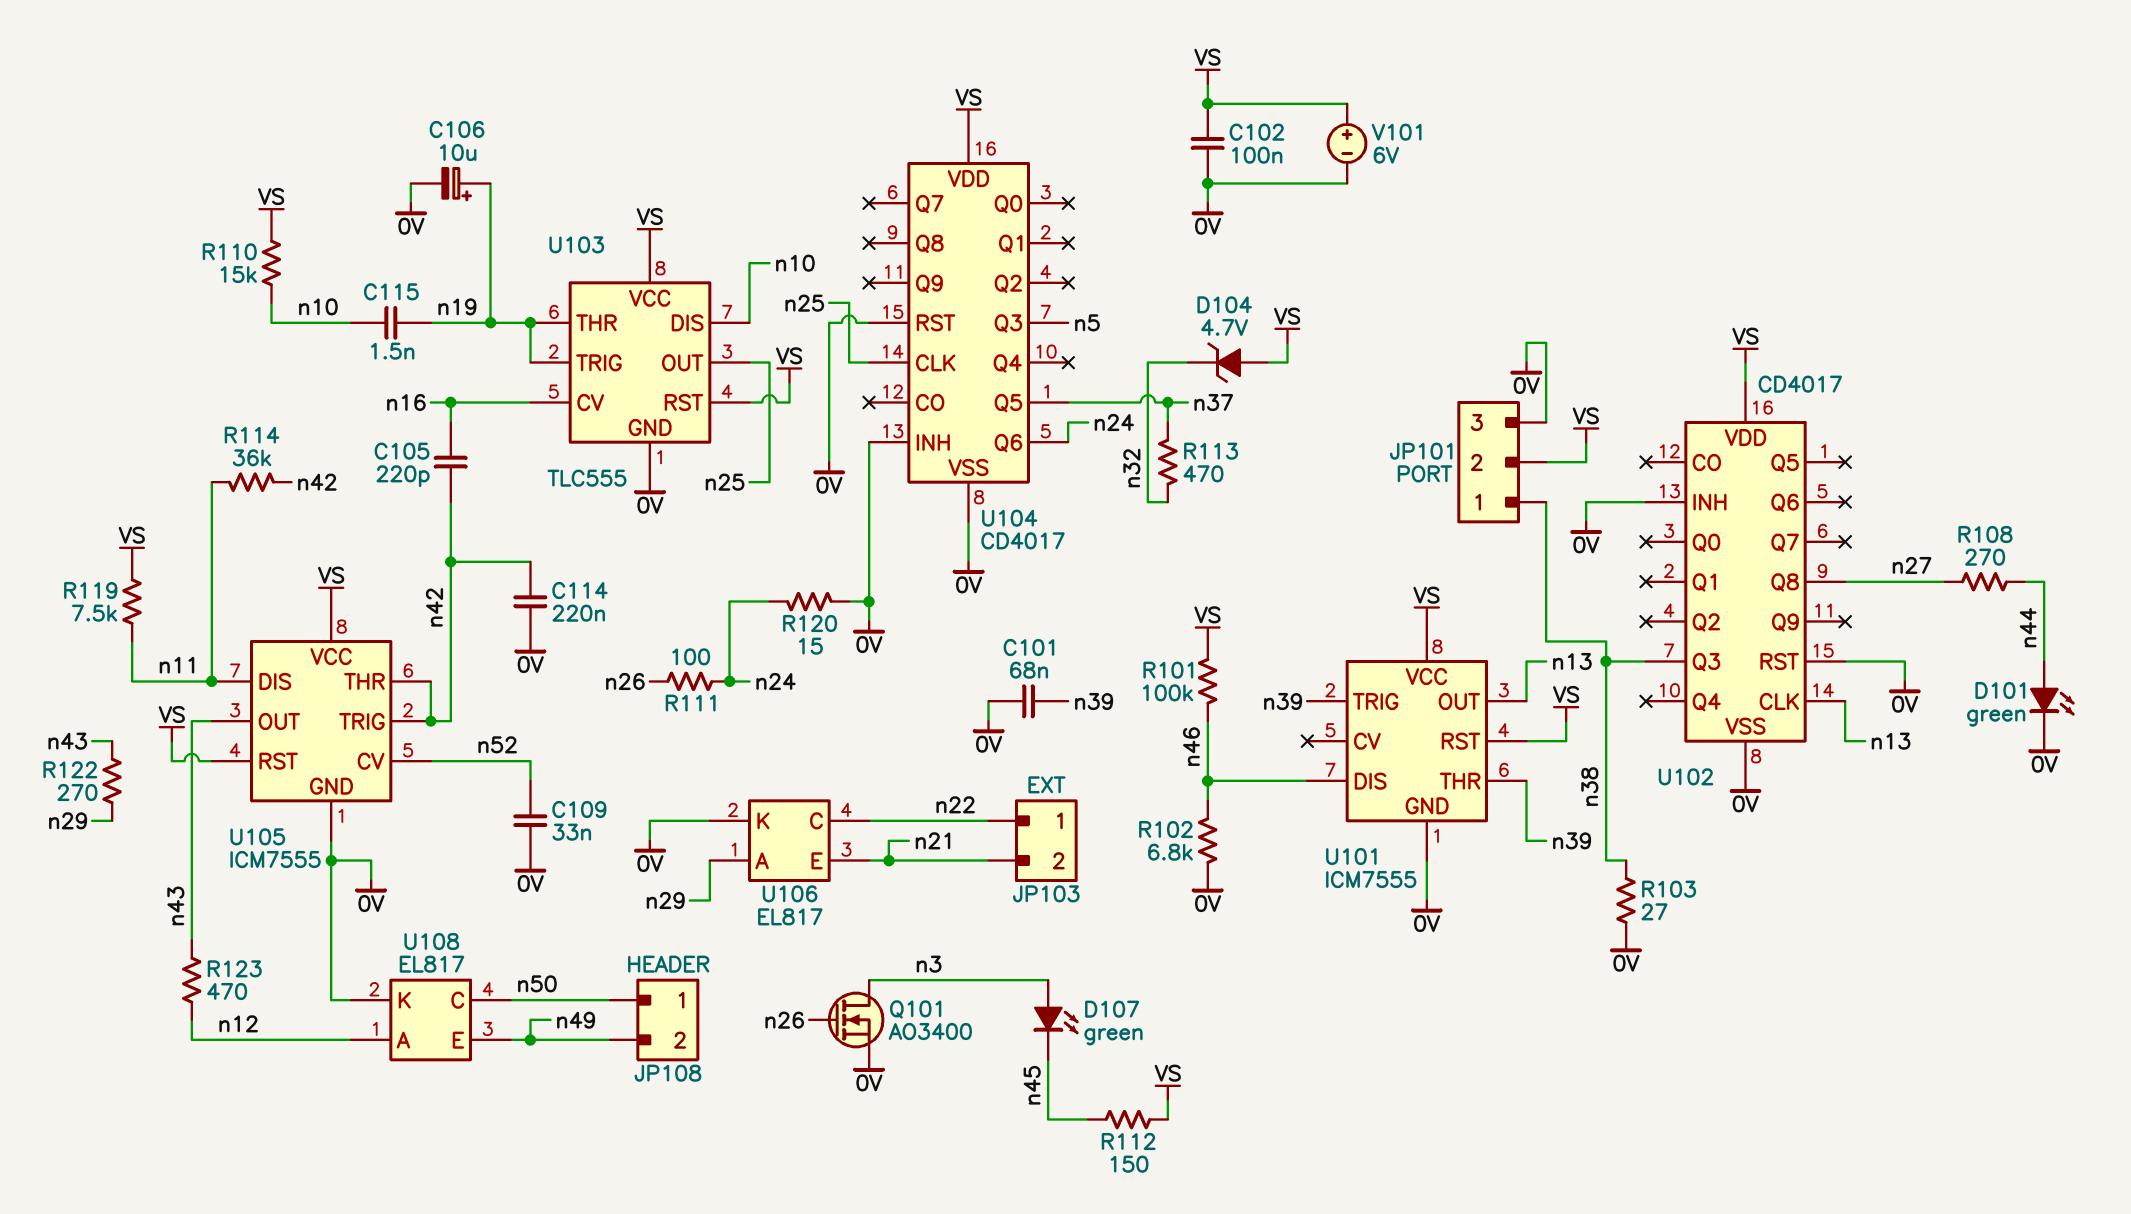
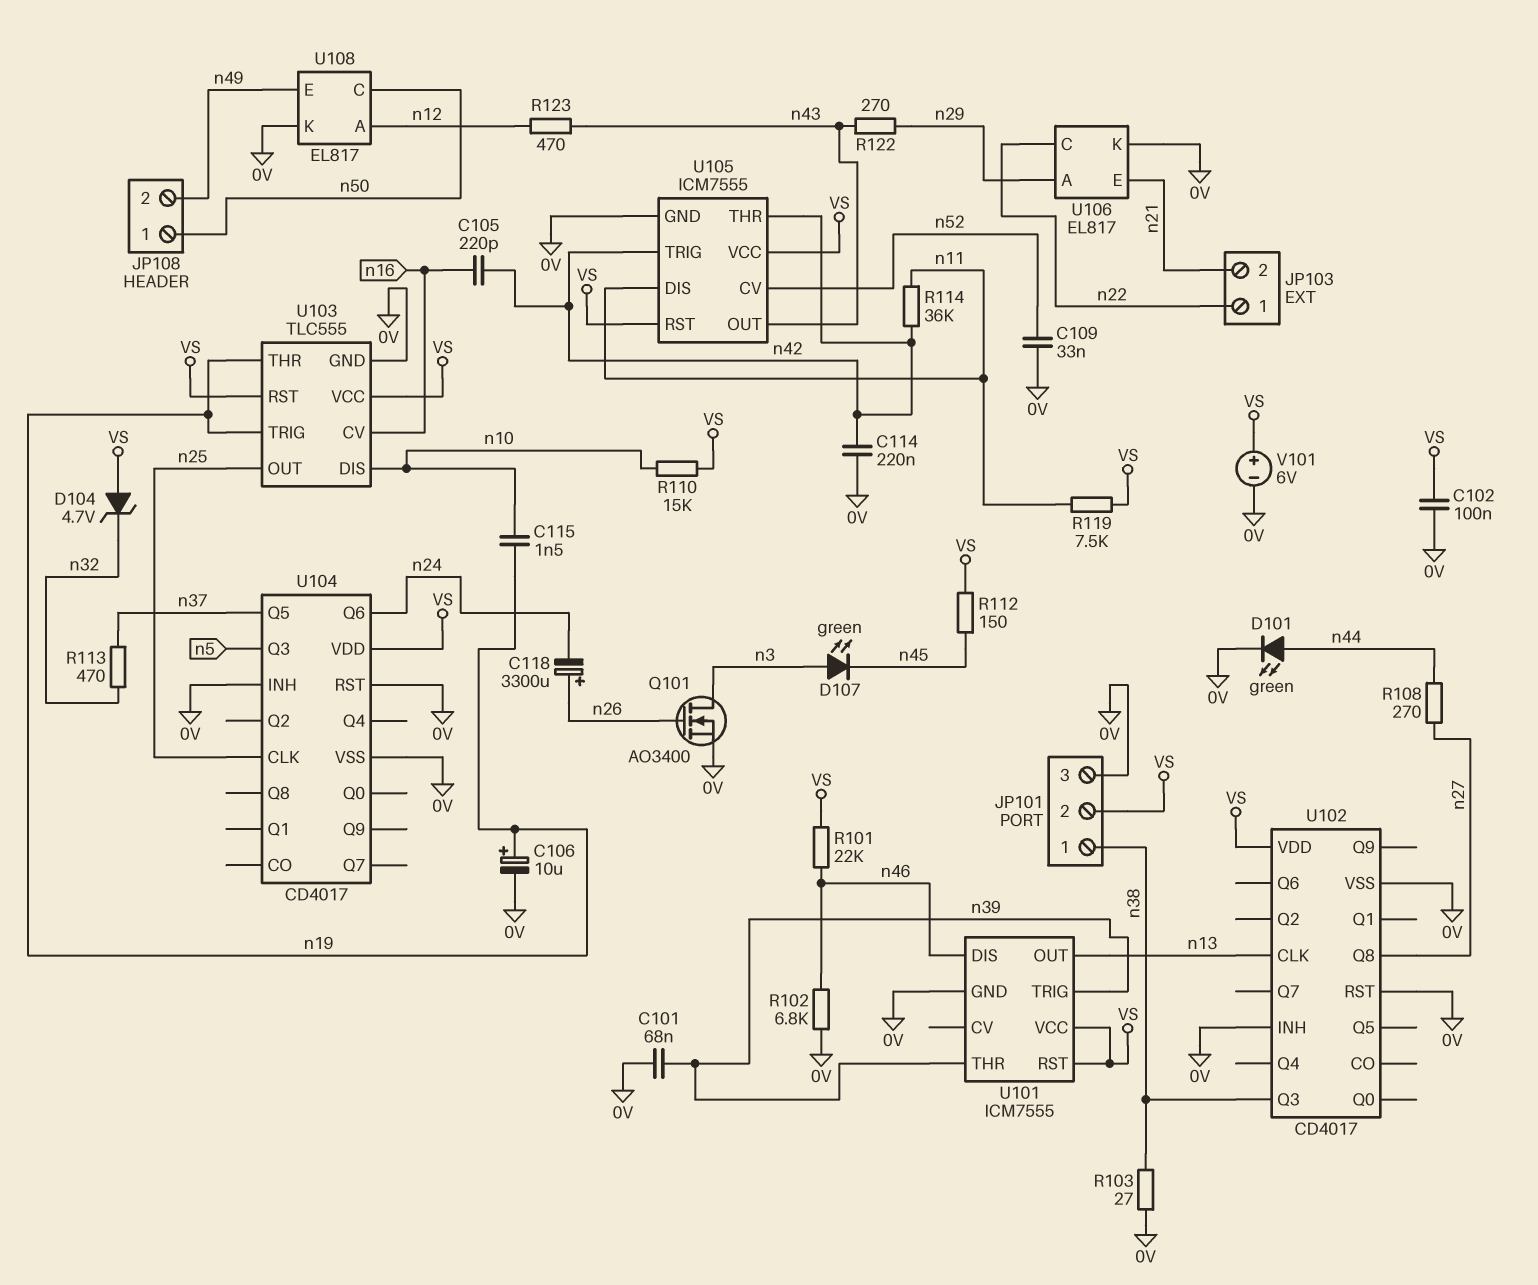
C118: none -> 3300uF (plus n26, minus n24)
R101: 100k (VS, n46) -> 22k (VS, n46)
R111: 100 (n24, n26) -> none
R120: 15 (0V, n24) -> none

